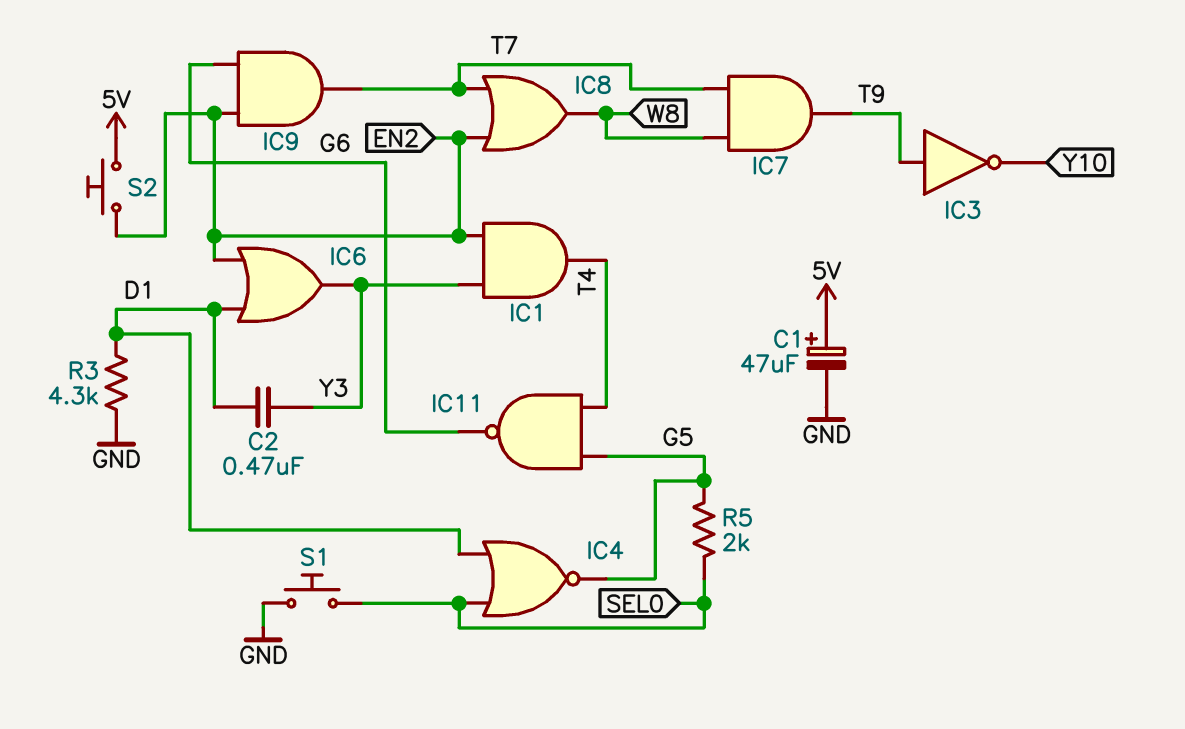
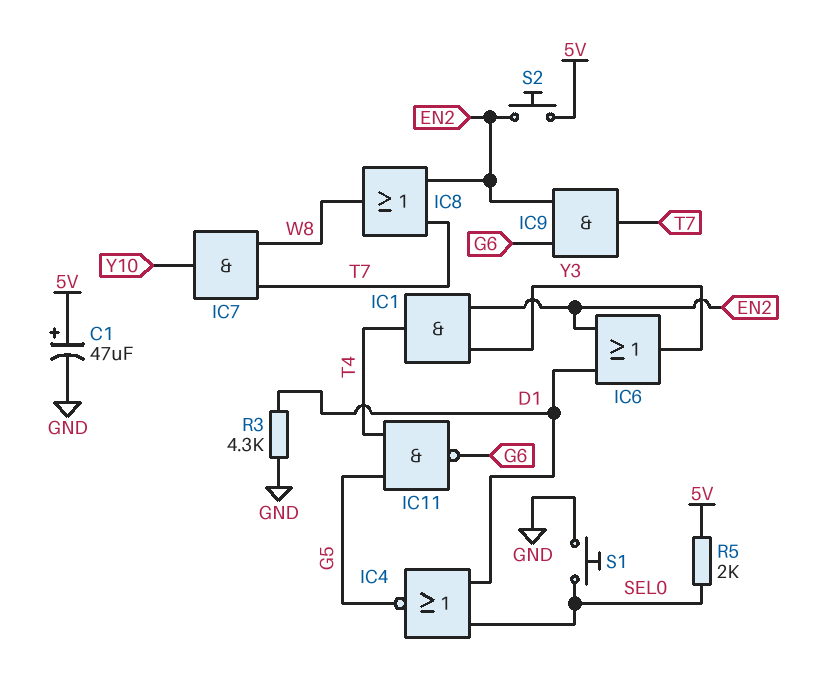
C2: 470nF (D1, Y3) -> none
IC3: NOT (in T9, out Y10) -> none
IC7: AND (in T7, in W8, out T9) -> AND (in T7, in W8, out Y10)
R5: 2k (G5, SEL0) -> 2k (5V, SEL0)

